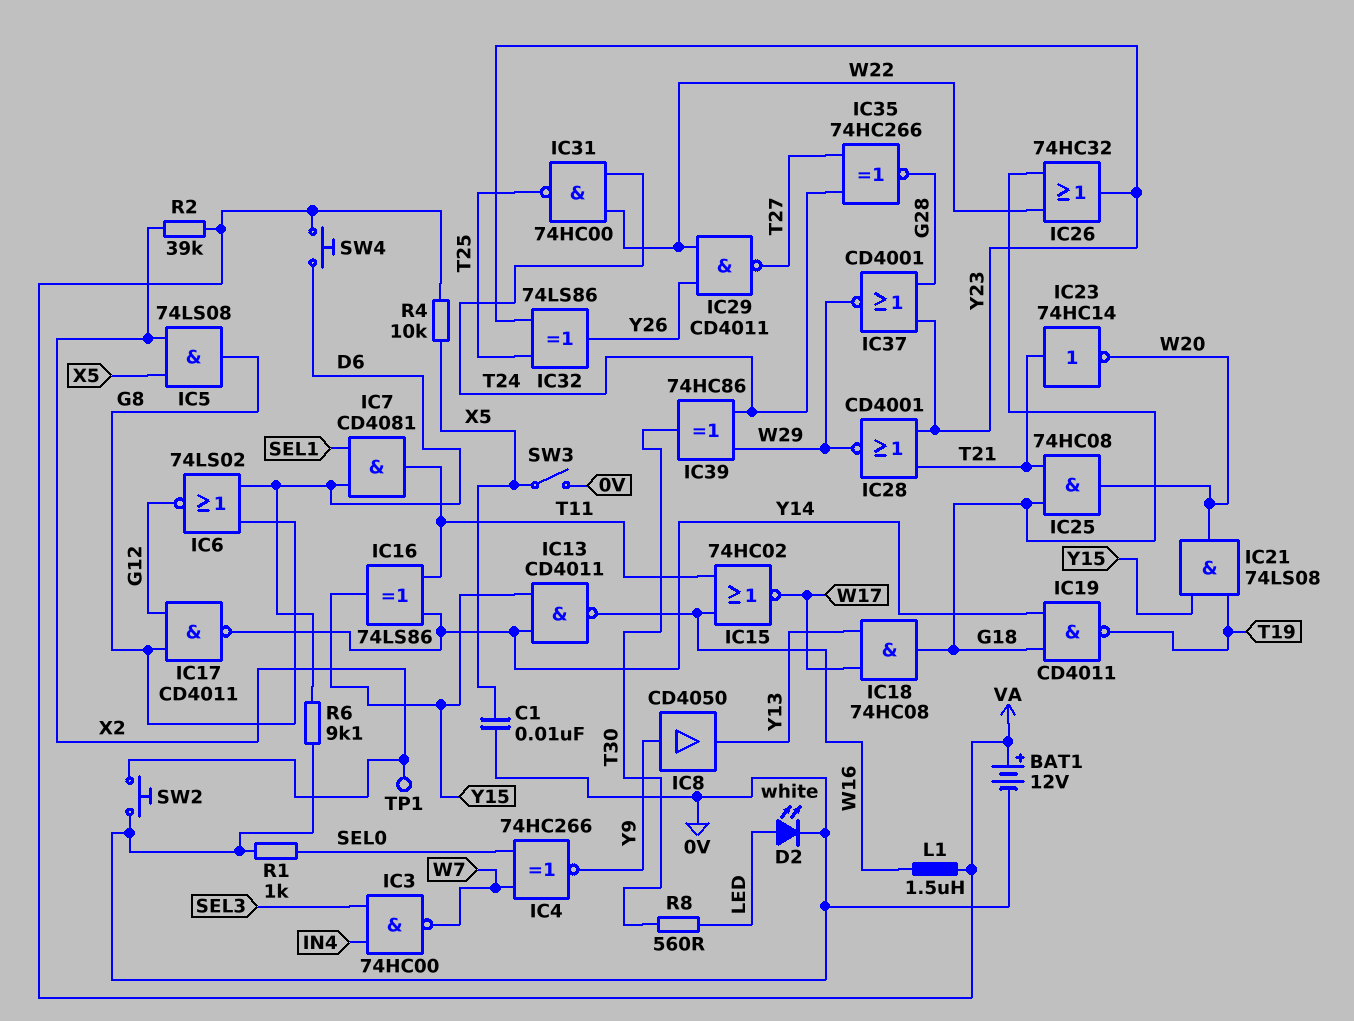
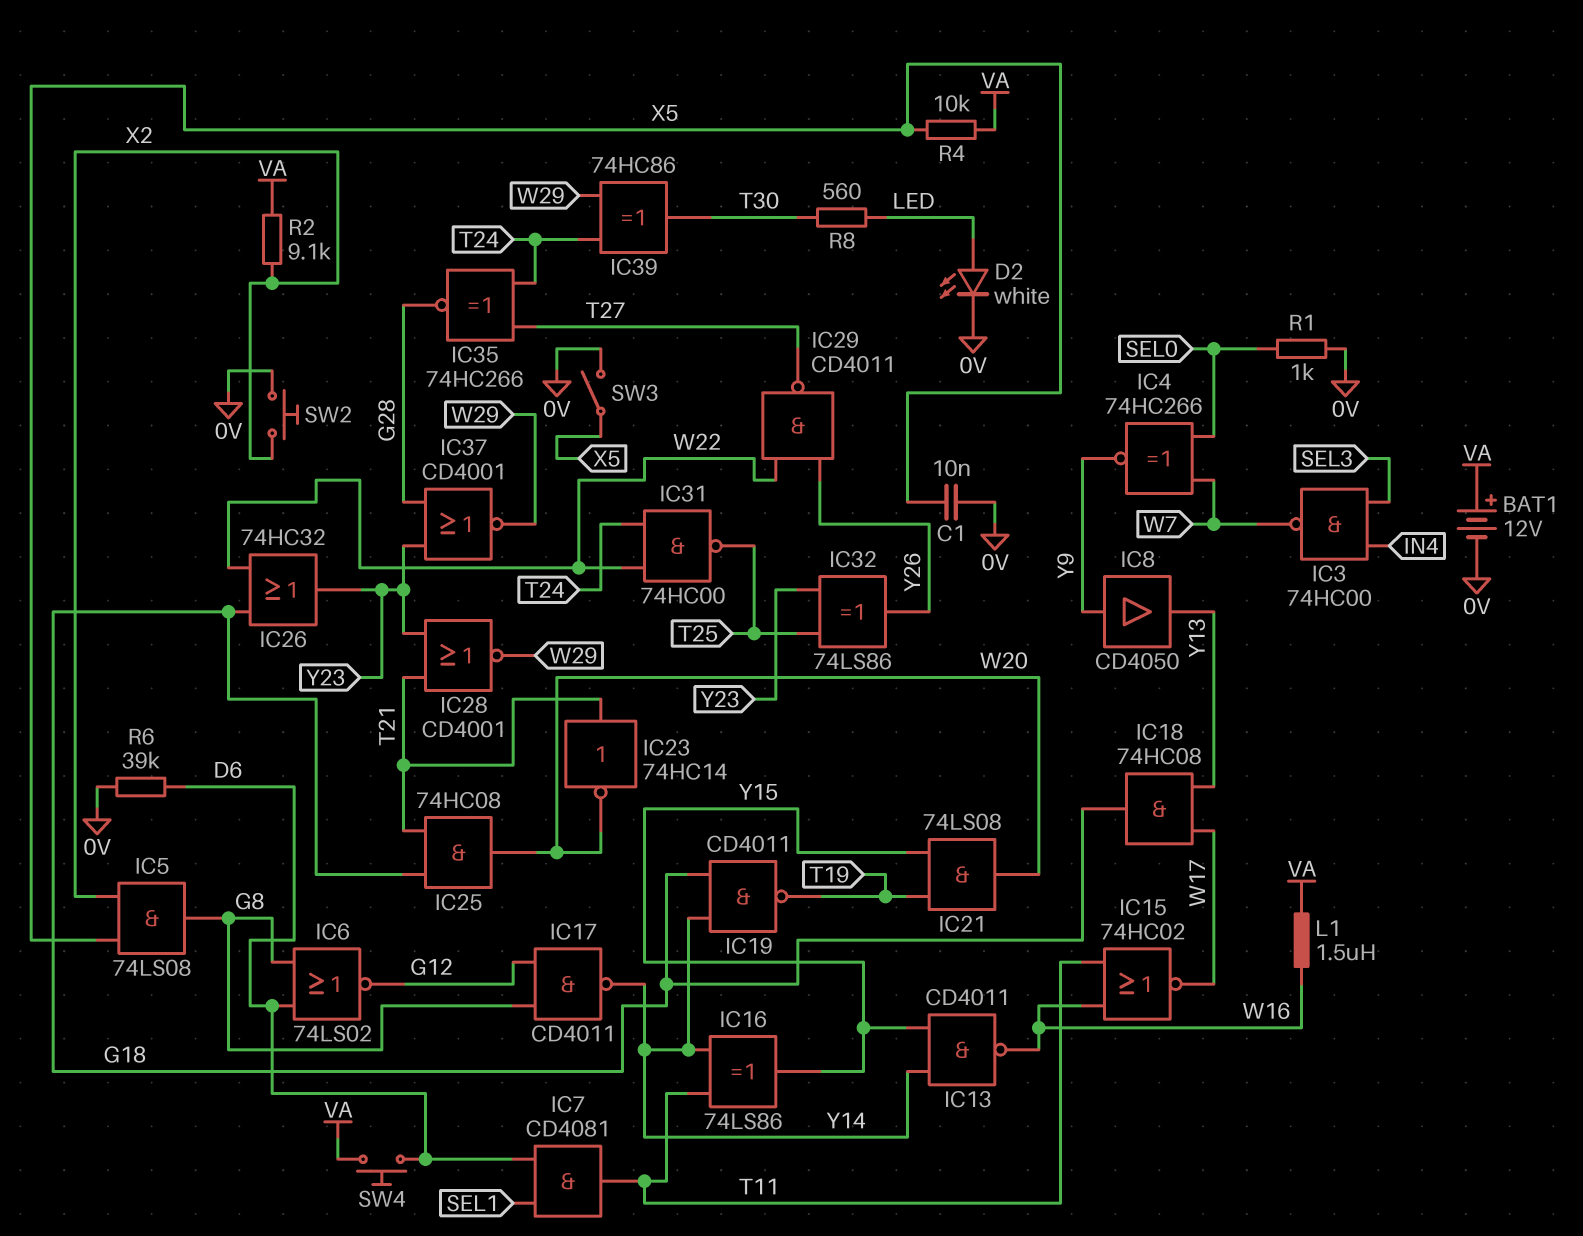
R2: 39k (VA, X2) -> 9.1k (VA, X2)
R6: 9.1k (0V, D6) -> 39k (0V, D6)
TP1: test point (X2) -> none

